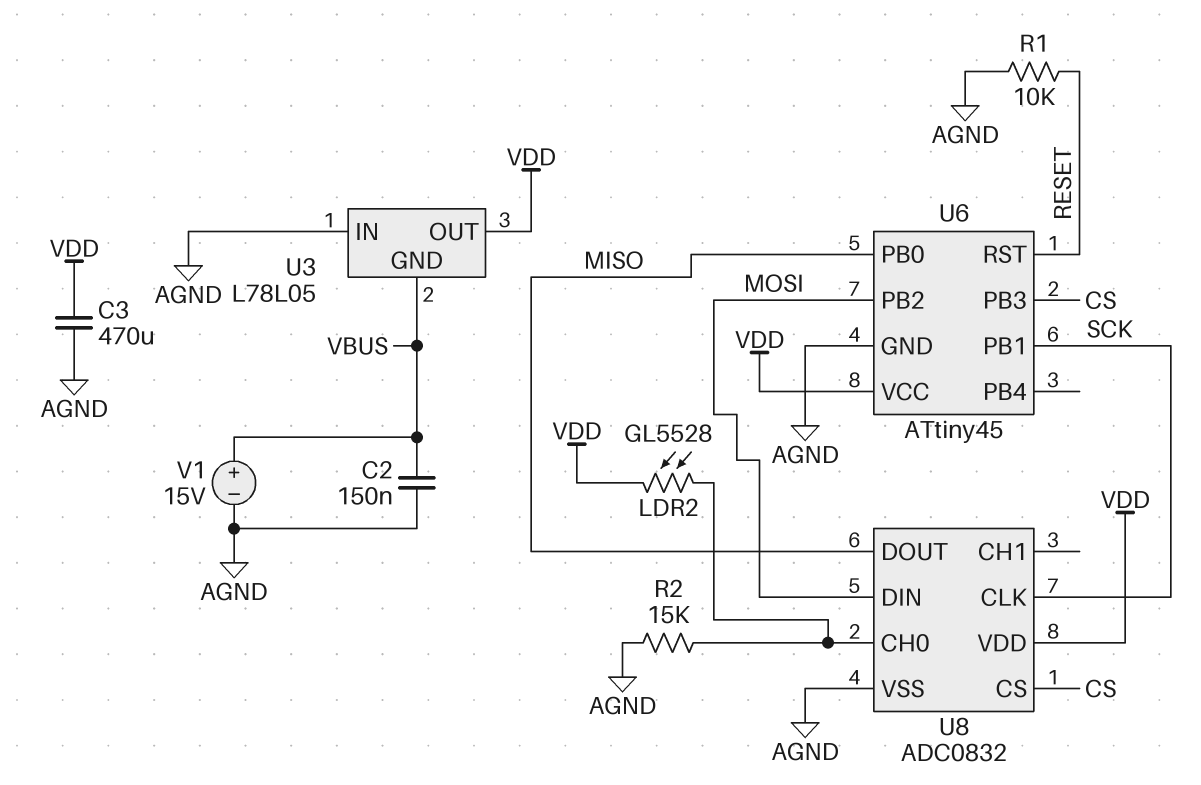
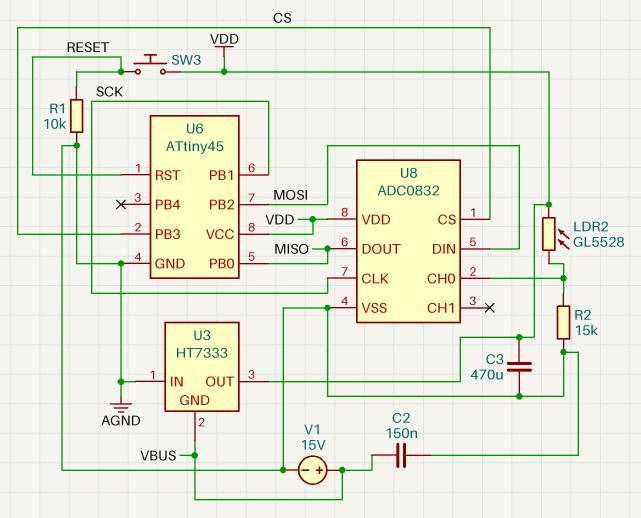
SW3: none -> button (RESET, VDD)
U3: L78L05 -> HT7333

